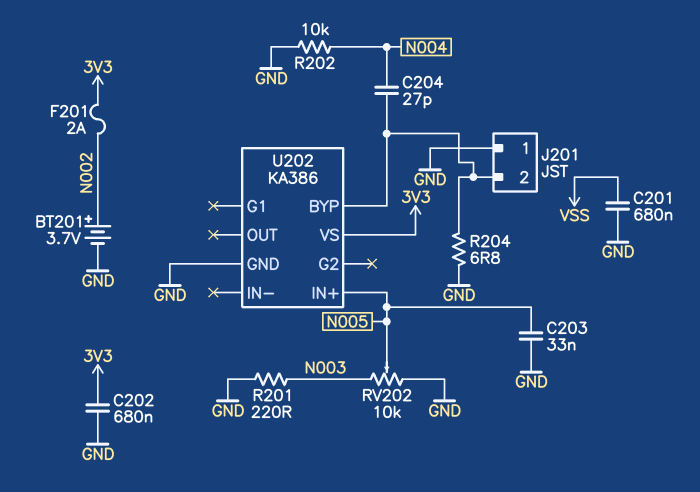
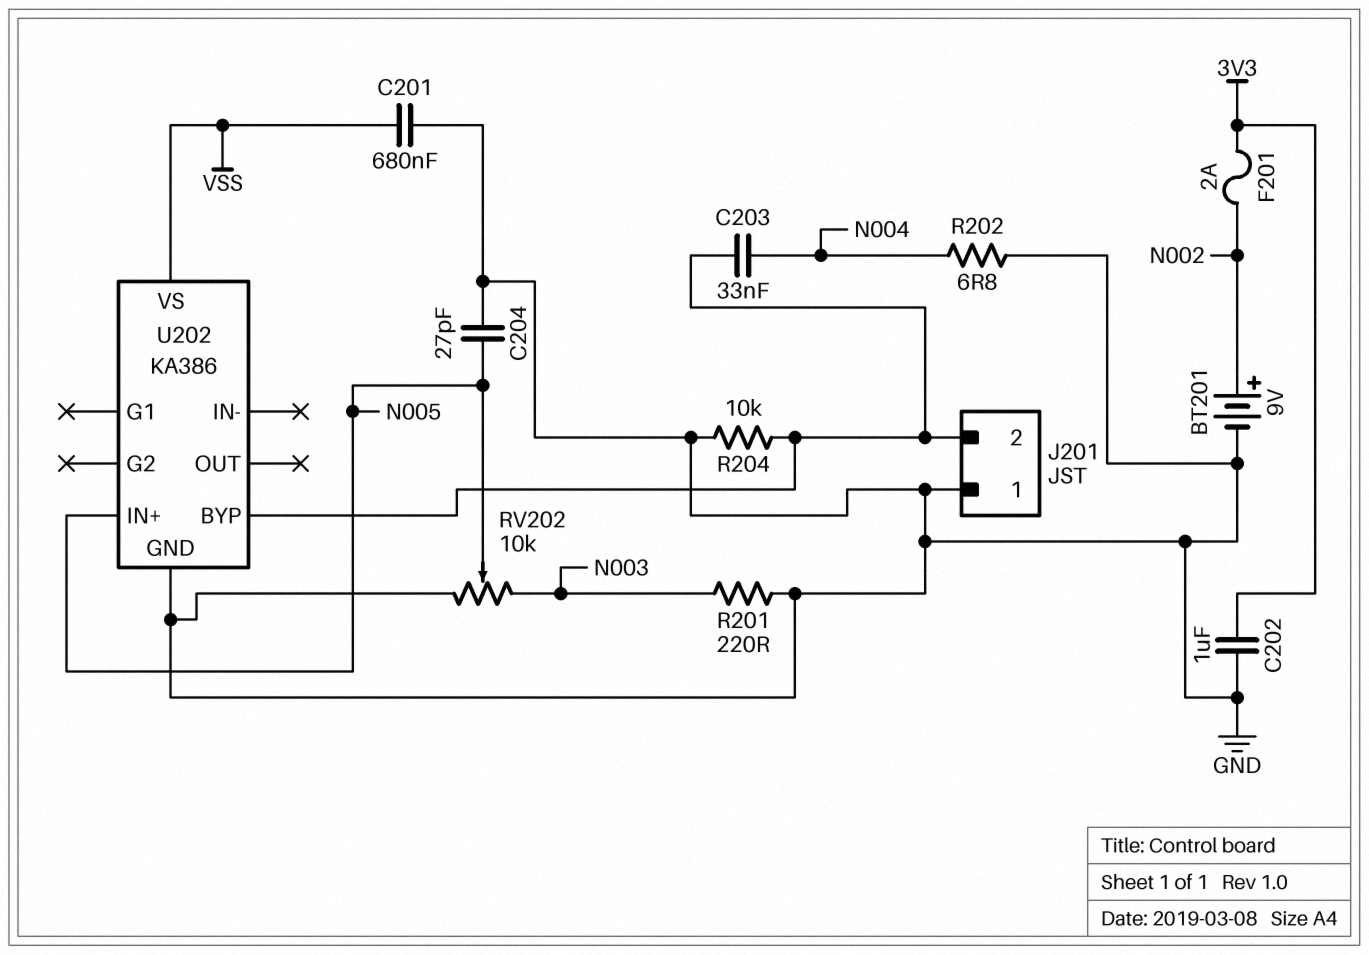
BT201: 3.7V (plus N002, minus GND) -> 9V (plus N002, minus GND)
C202: 680nF (3V3, GND) -> 1uF (3V3, GND)
C203: 33nF (GND, N005) -> 33nF (J201/2, N004)
C204: 27pF (J201/2, N004) -> 27pF (GND, N005)
R202: 10k (GND, N004) -> 6.8 (GND, N004)
R204: 6.8 (GND, J201/2) -> 10k (GND, J201/2)
U202 pin VS: 3V3 -> VSS

